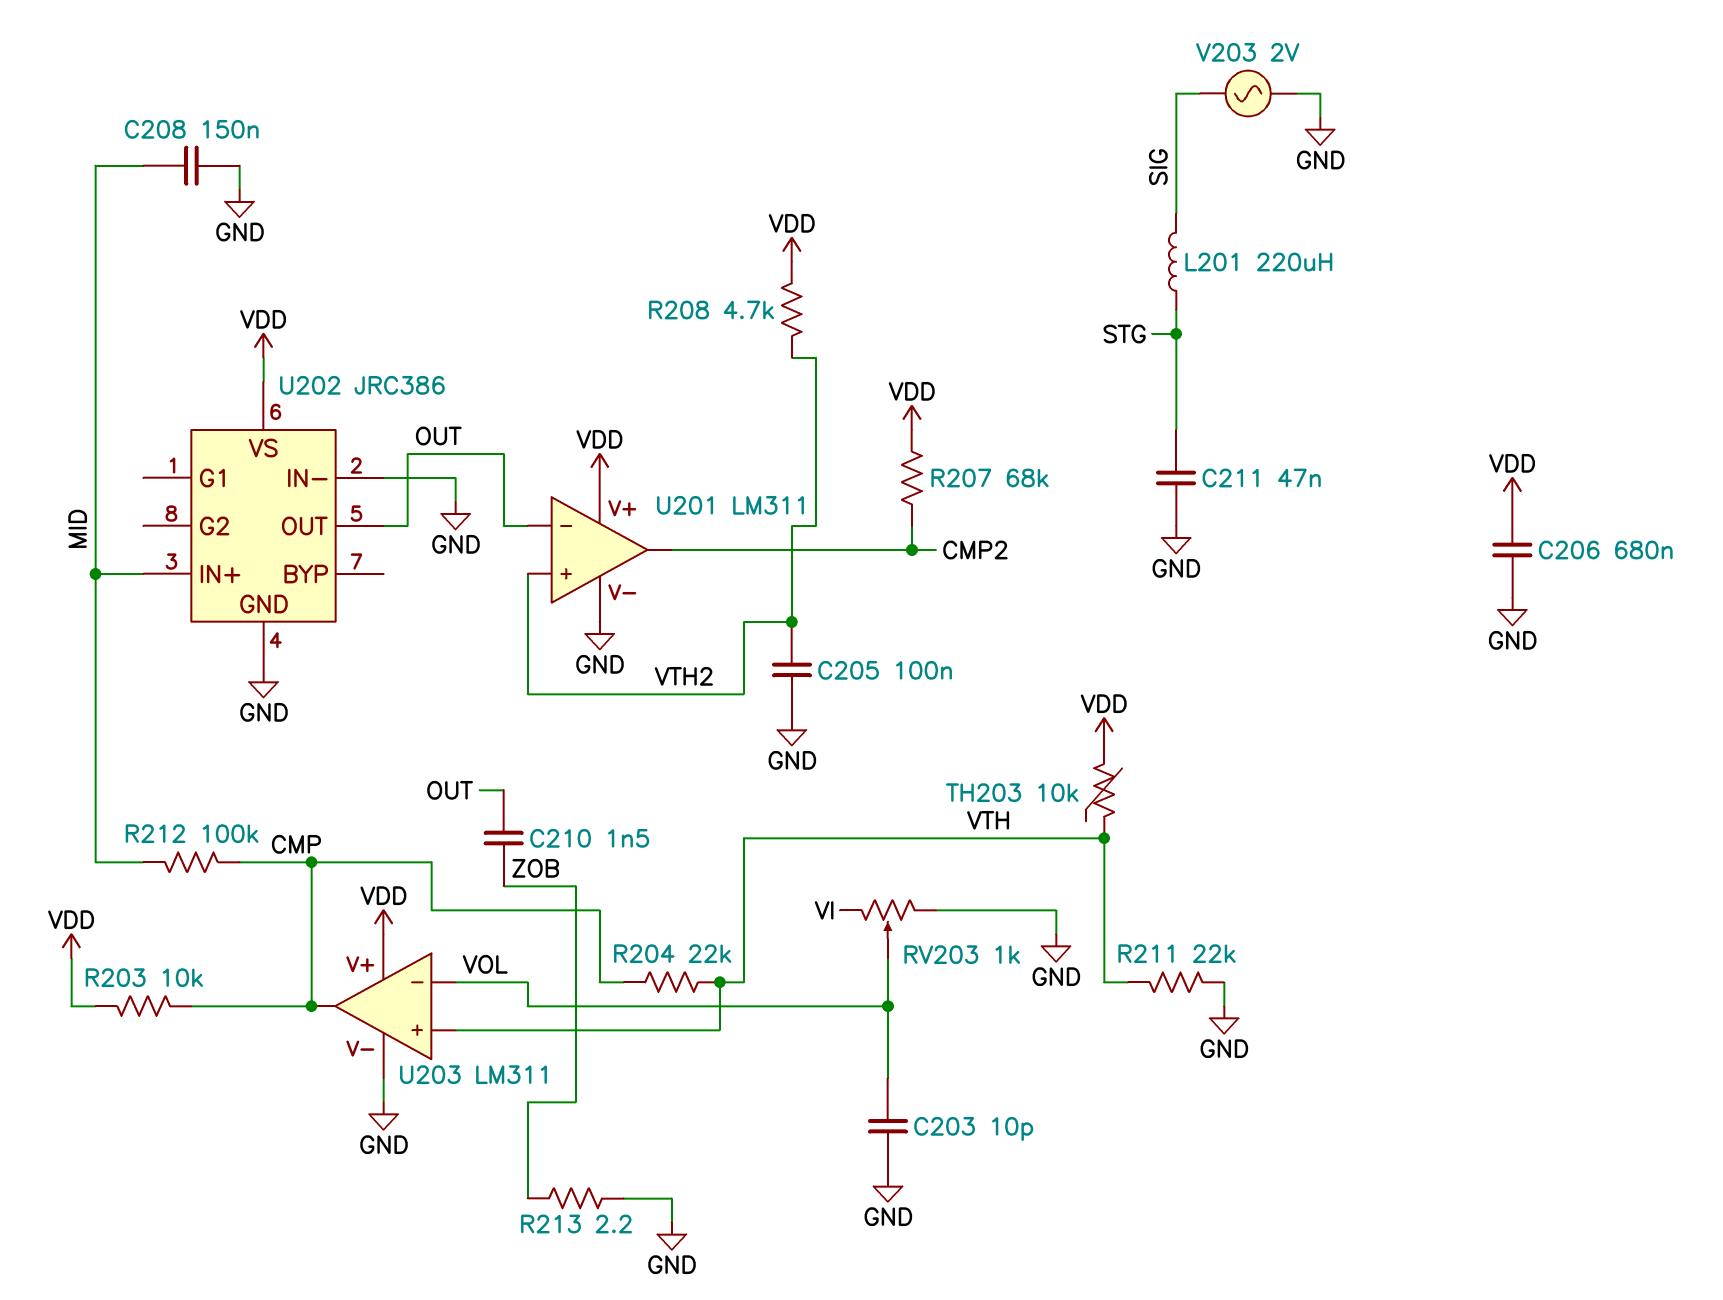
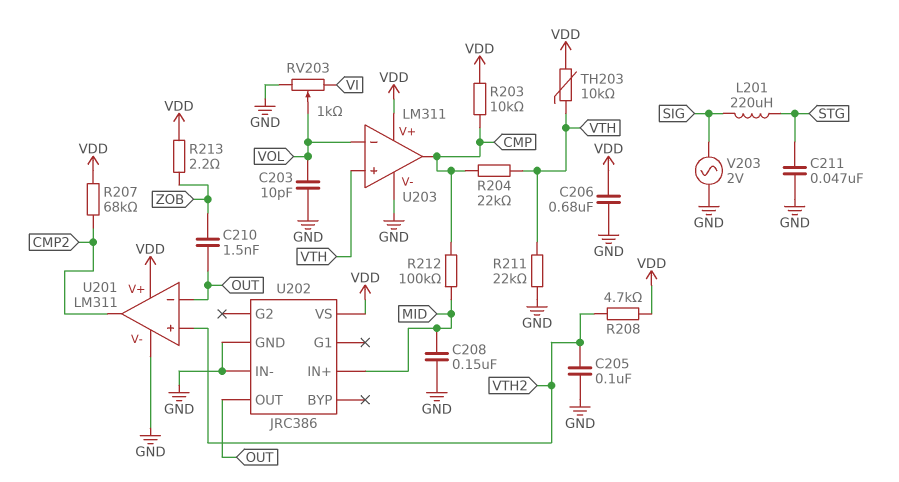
R213: 2.2 (GND, ZOB) -> 2.2 (VDD, ZOB)

